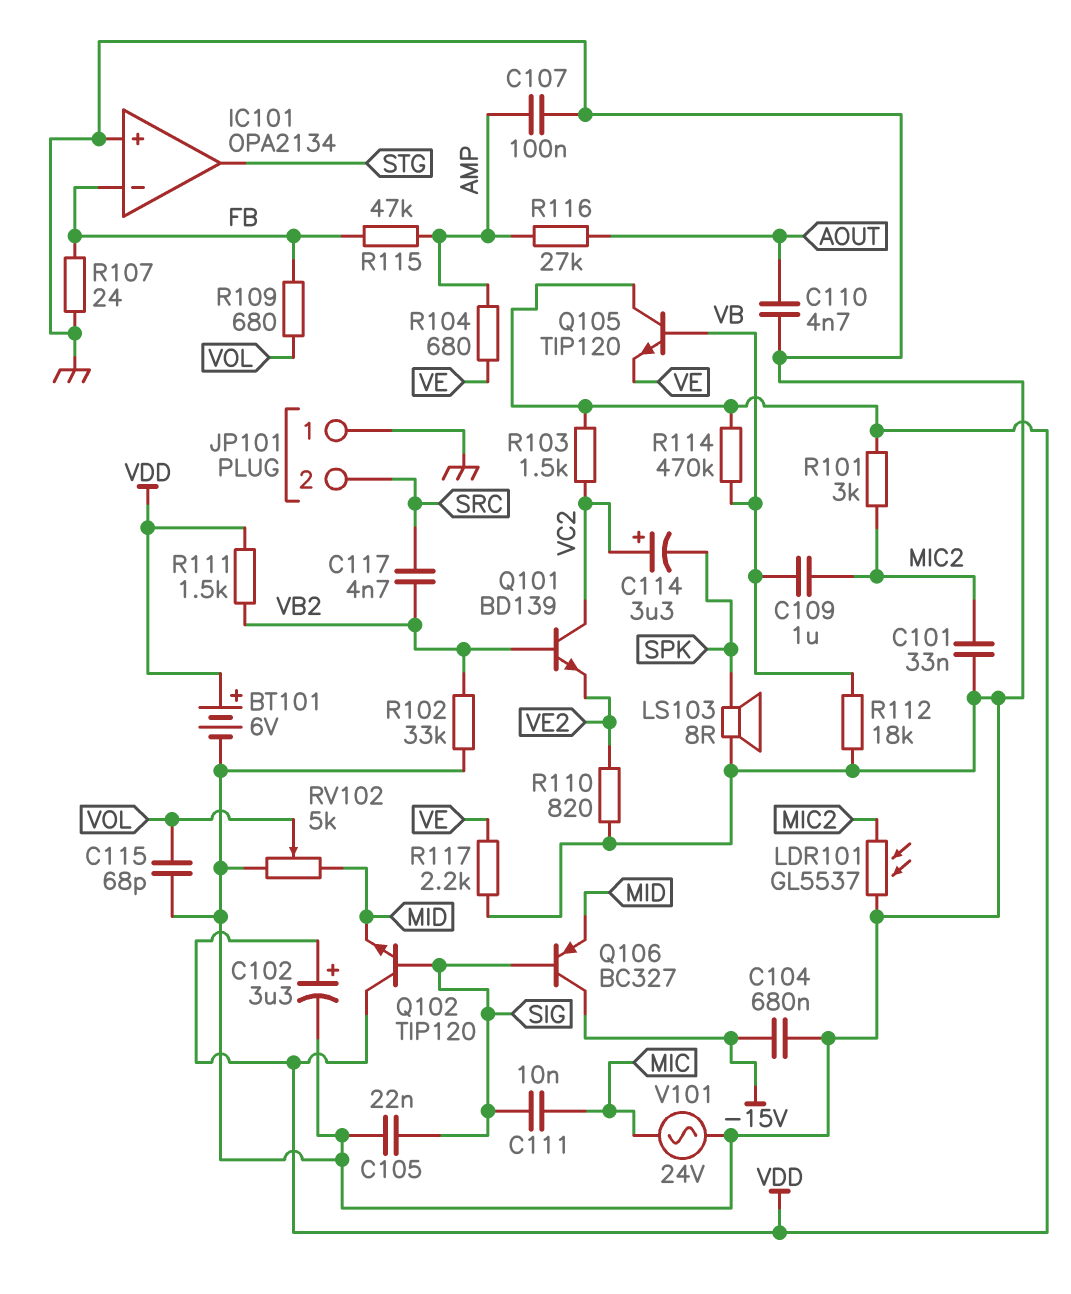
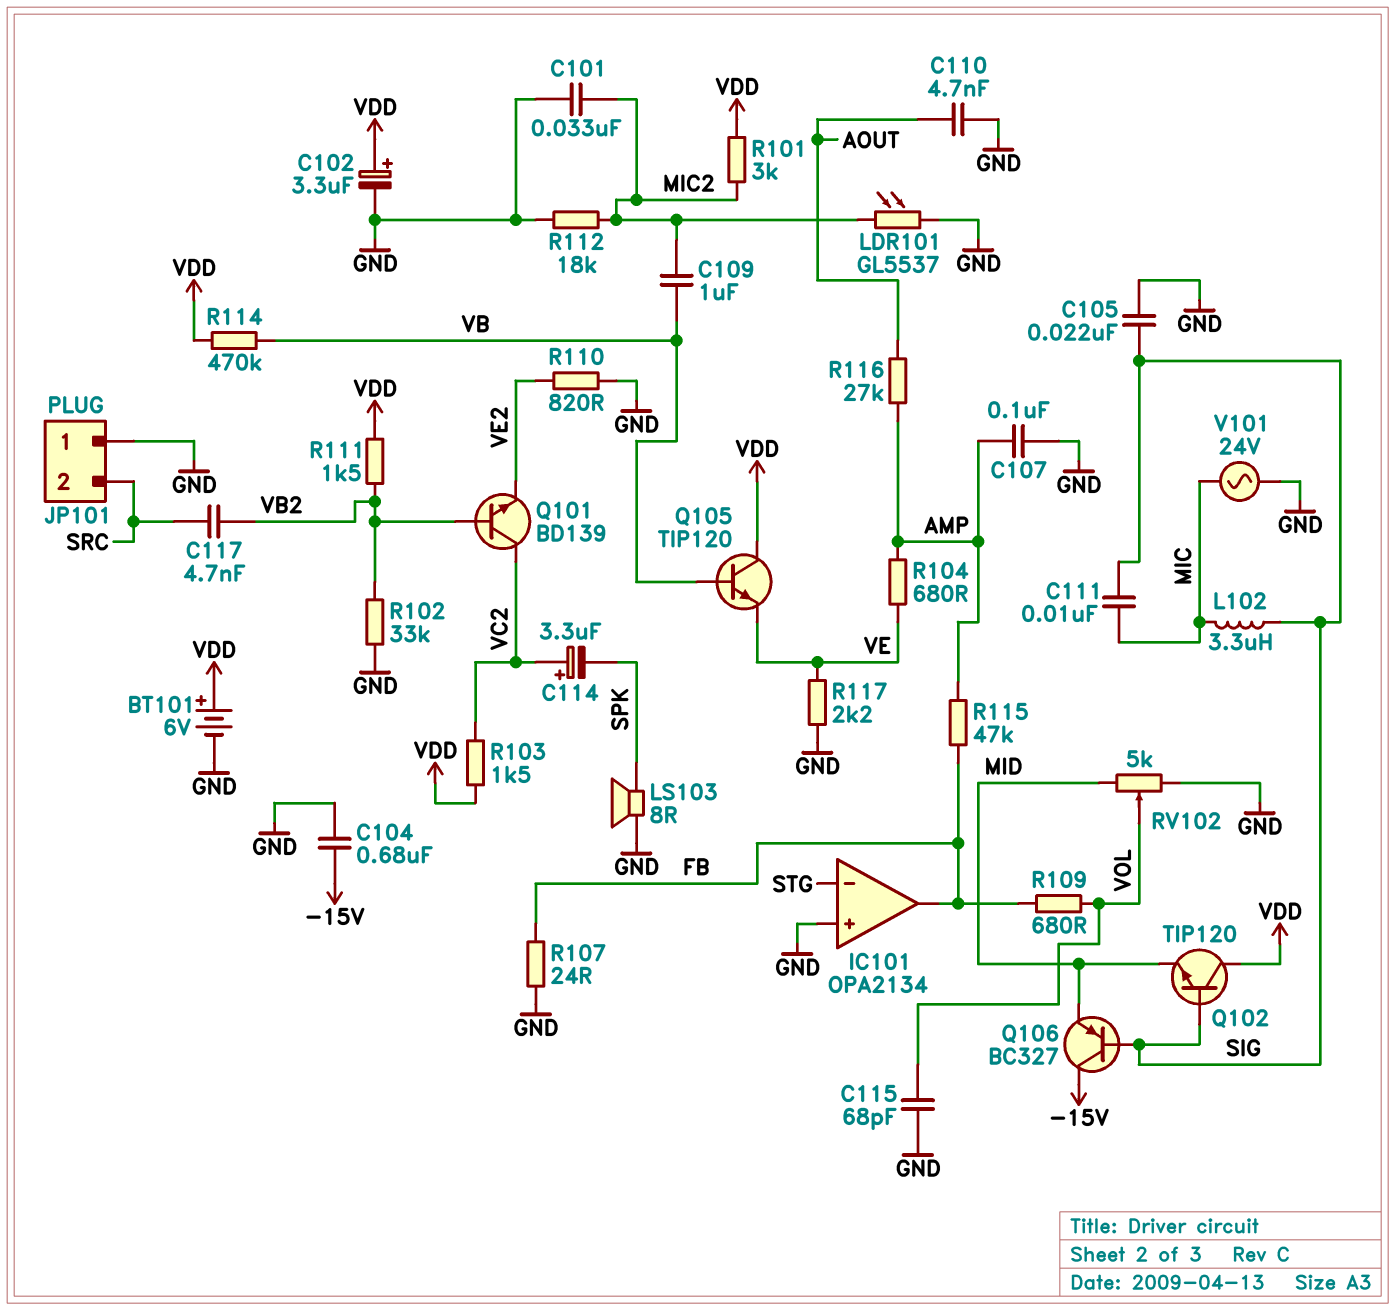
IC101 pin in-: FB -> STG
IC101 pin out: STG -> FB
L102: none -> 3.3uH (MIC, SIG)
R112: 18k (GND, VB) -> 18k (GND, MIC2)

